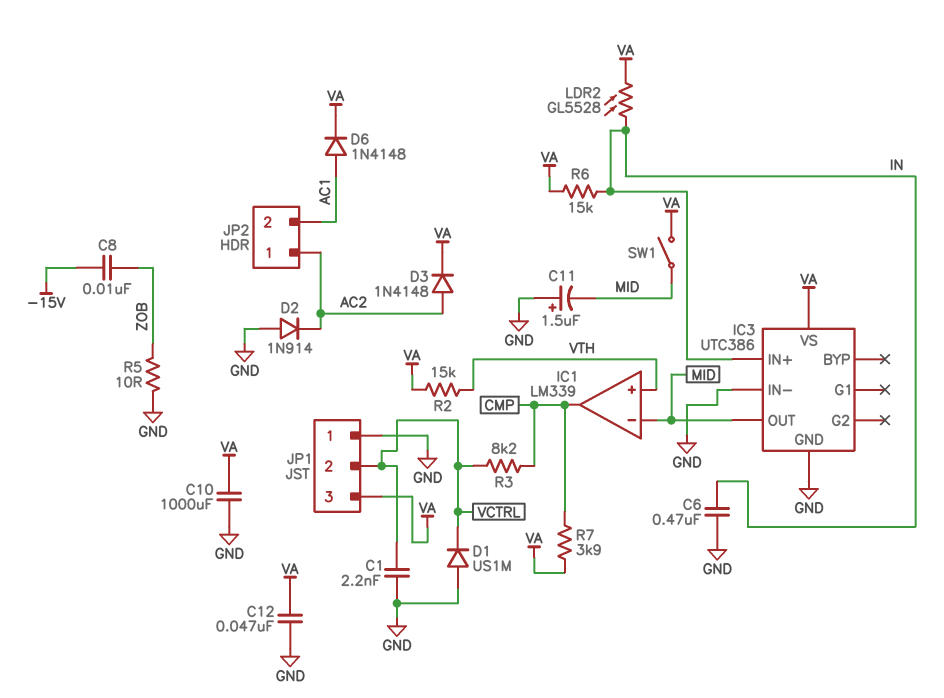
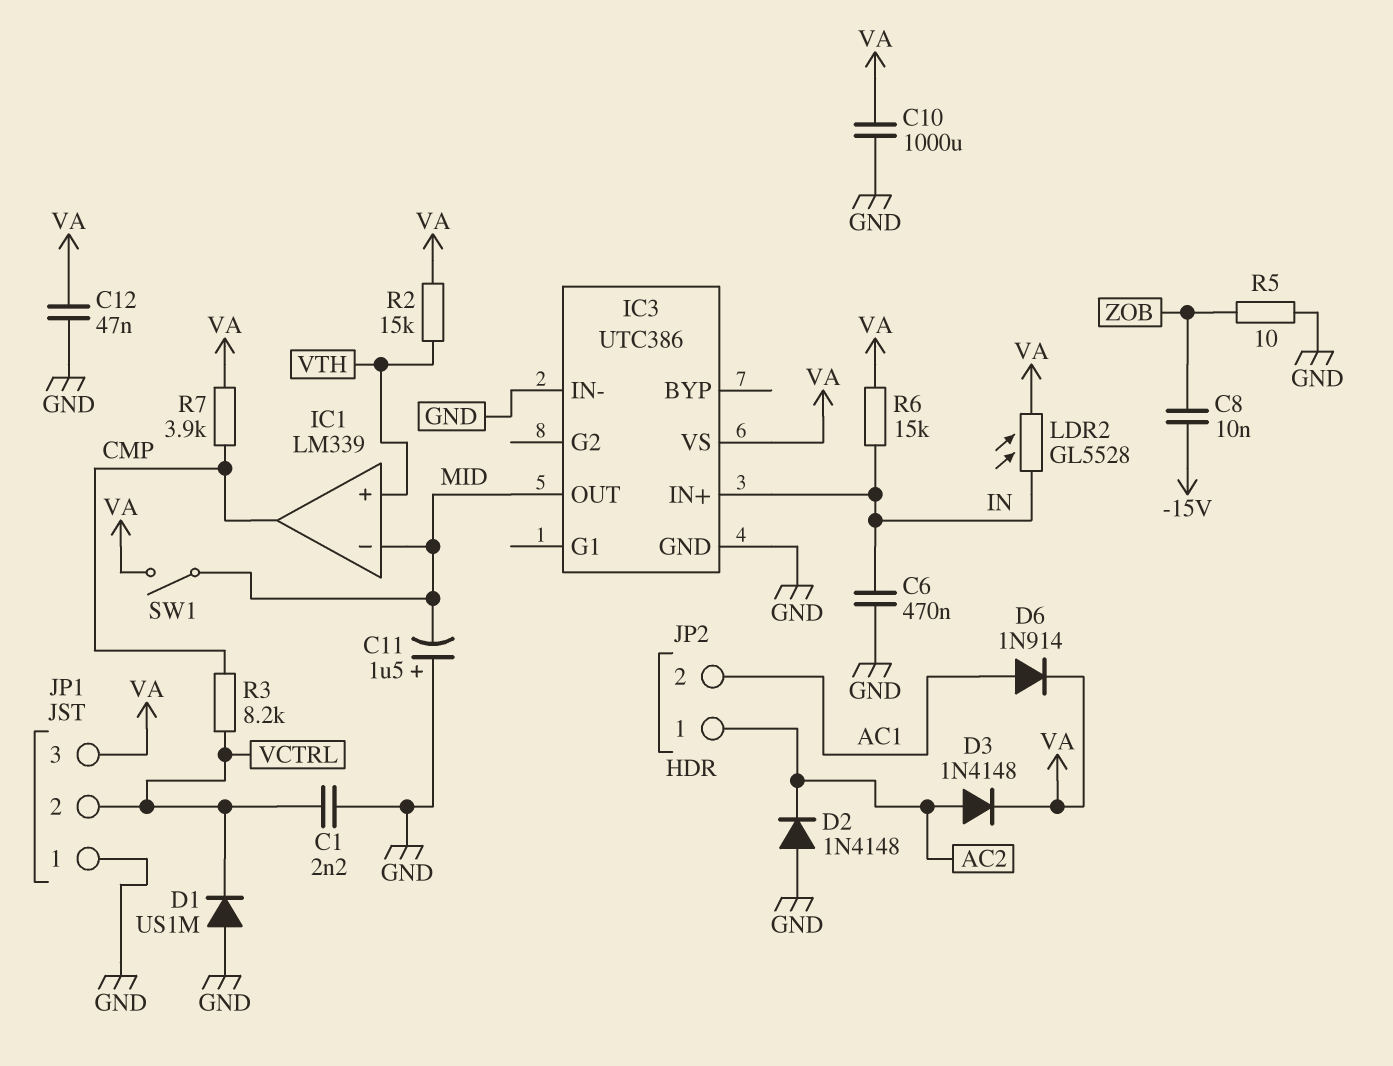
D2: diode 1N914 (A GND, K AC2) -> diode 1N4148 (A GND, K AC2)
D6: diode 1N4148 (A AC1, K VA) -> diode 1N914 (A AC1, K VA)

